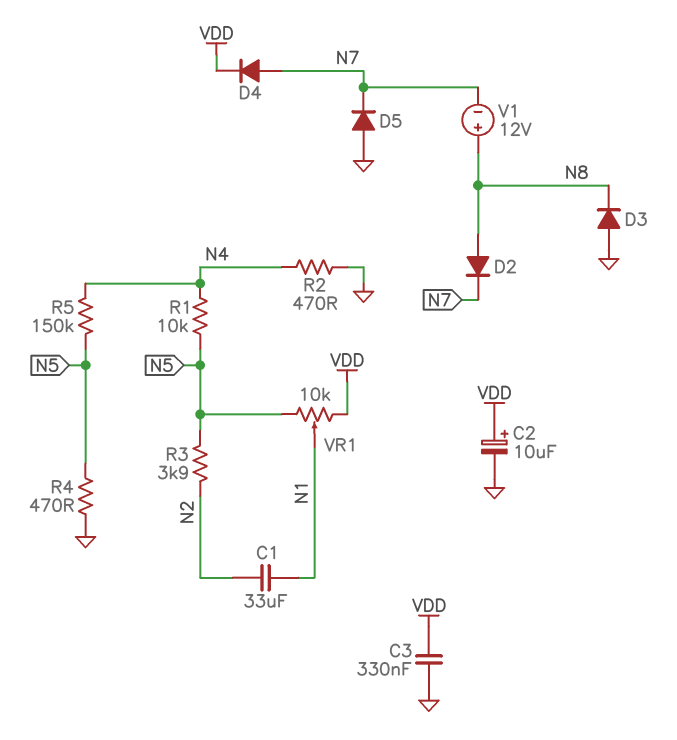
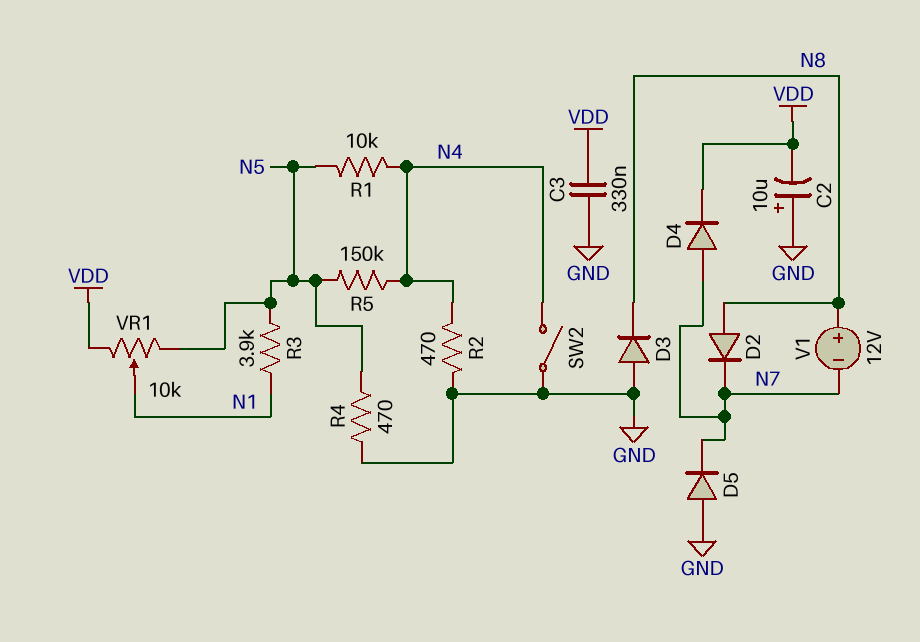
C1: 33uF (N1, N2) -> none
C2: 10uF (plus VDD, minus GND) -> 10uF (plus GND, minus VDD)
R3: 3.9k (N2, N5) -> 3.9k (N1, N5)
SW2: none -> switch (GND, N4)

